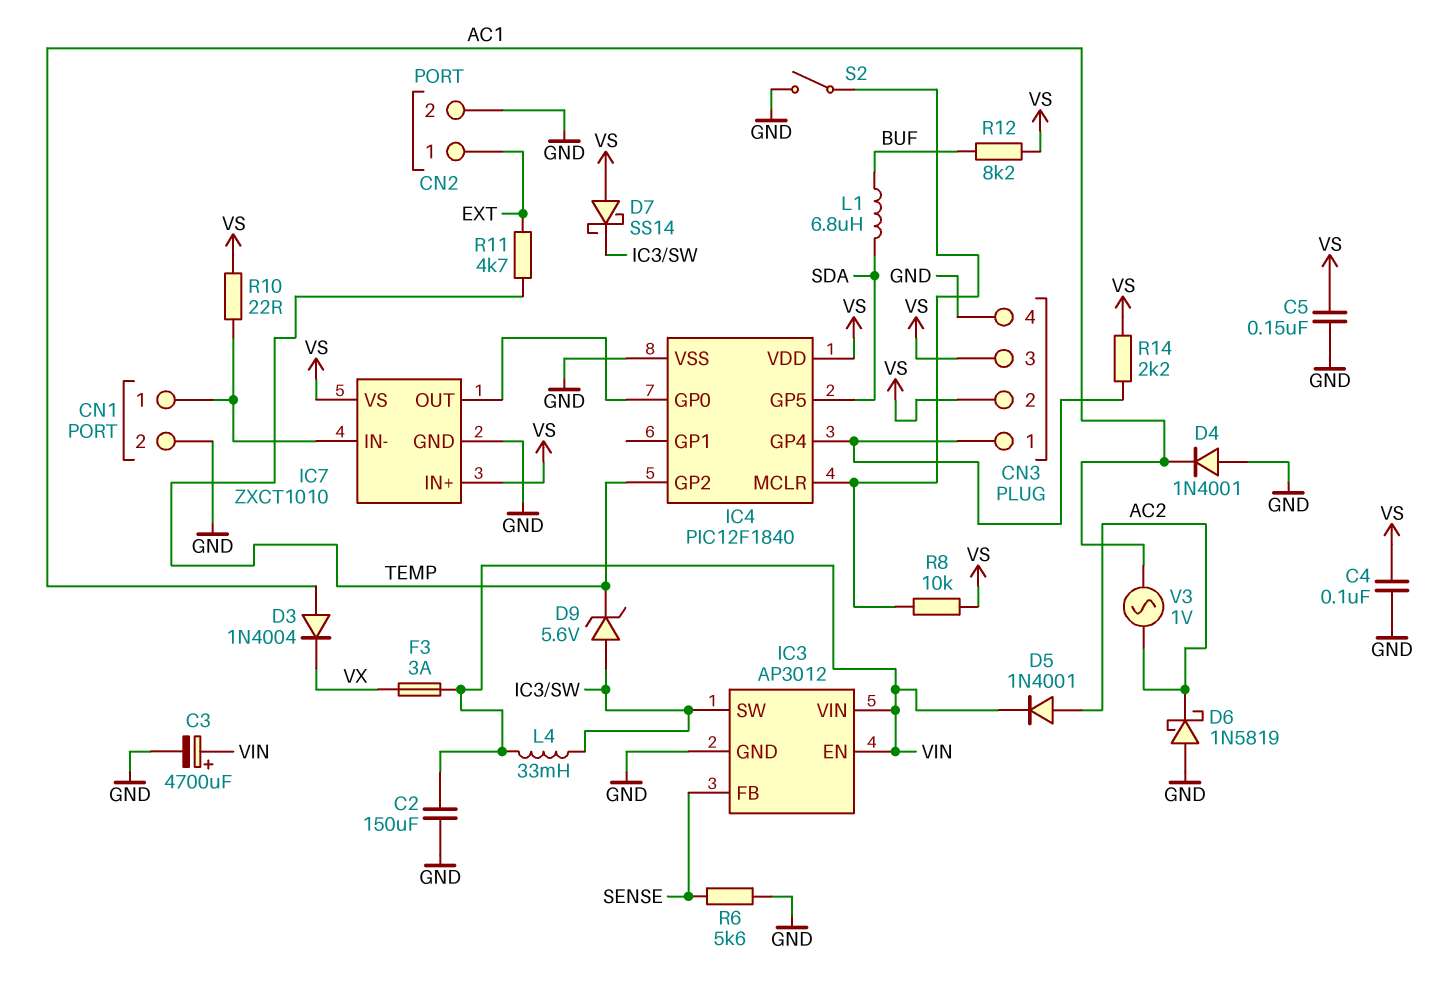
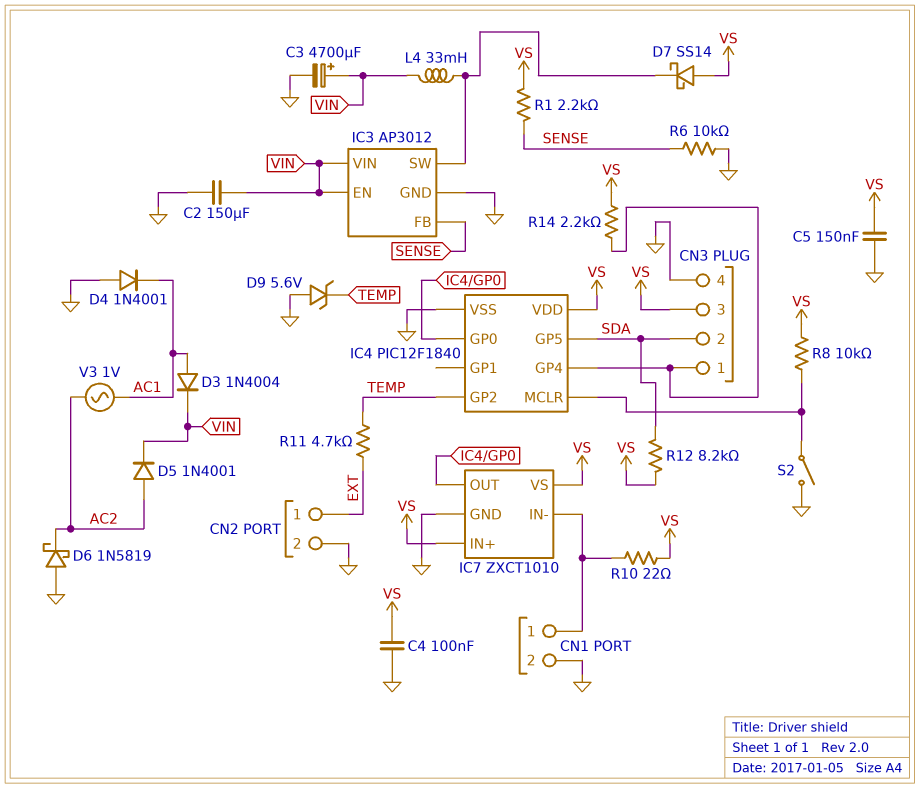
CN3 pin 2: VS -> SDA
D3: diode 1N4004 (A AC1, K VX) -> diode 1N4004 (A AC1, K VIN)
D9: zener 5.6V (A IC3/SW, K TEMP) -> zener 5.6V (A GND, K TEMP)
F3: 3A (VIN, VX) -> none
L1: 6.8uH (BUF, SDA) -> none
R1: none -> 2.2k (SENSE, VS)
R6: 5.6k (GND, SENSE) -> 10k (GND, SENSE)
R12: 8.2k (BUF, VS) -> 8.2k (SDA, VS)

